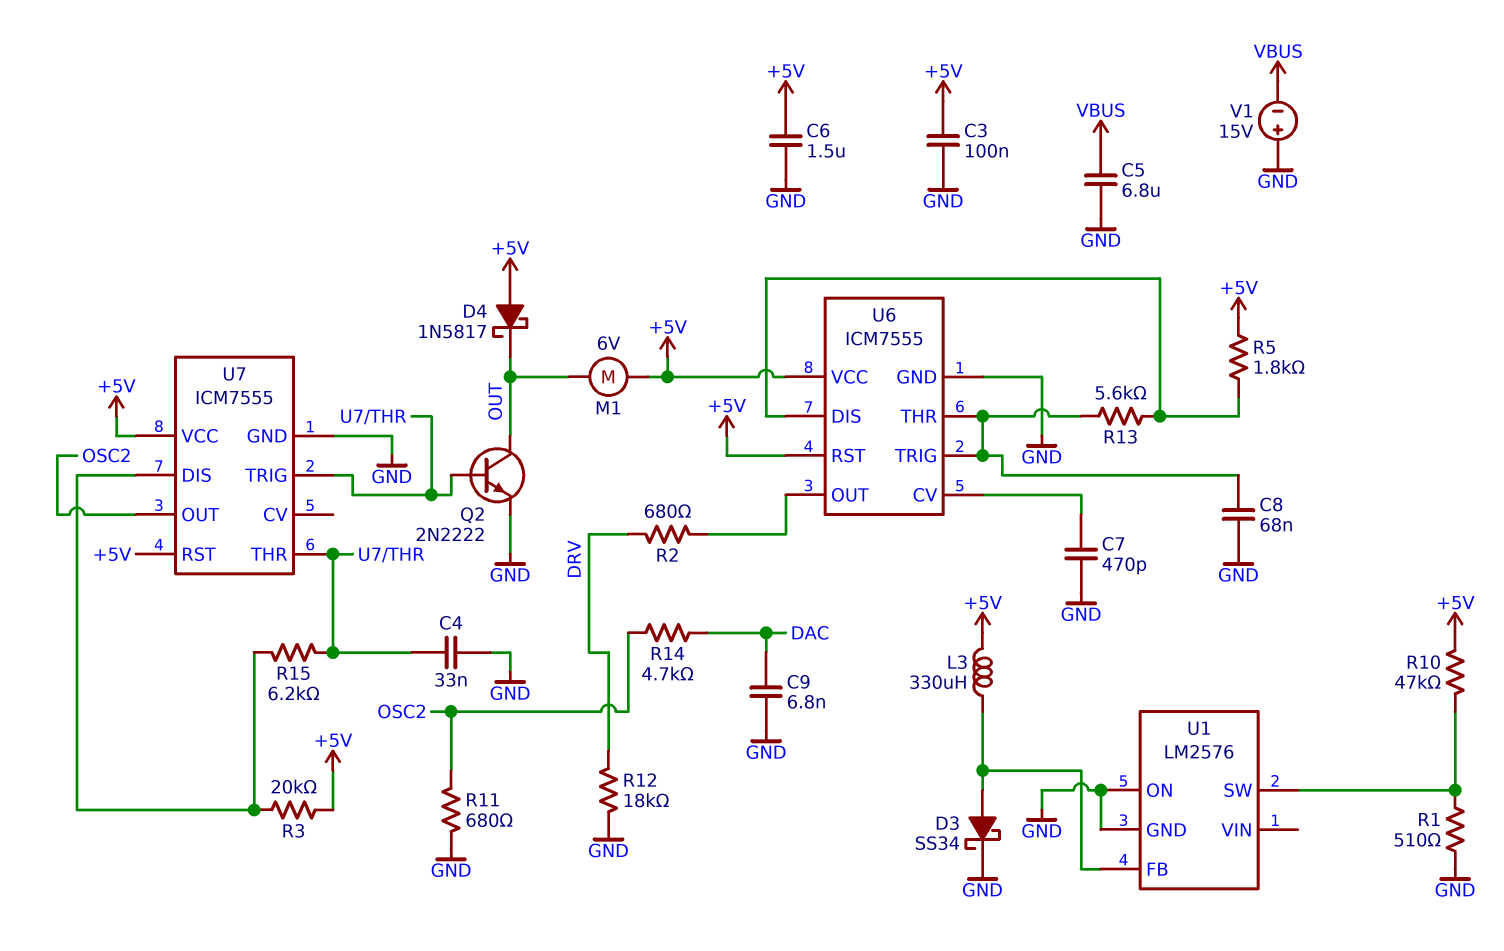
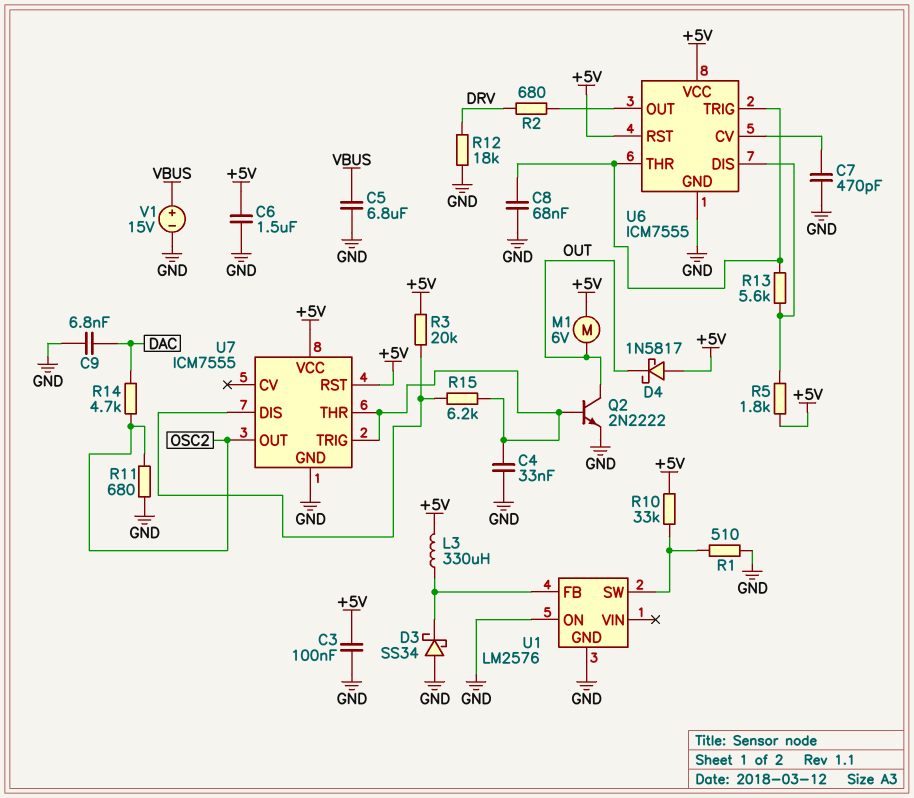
D3: schottky SS34 (A U1/FB, K GND) -> schottky SS34 (A GND, K U1/FB)
R10: 47k (+5V, U1/SW) -> 33k (+5V, U1/SW)
V1: 15V (plus GND, minus VBUS) -> 15V (plus VBUS, minus GND)

